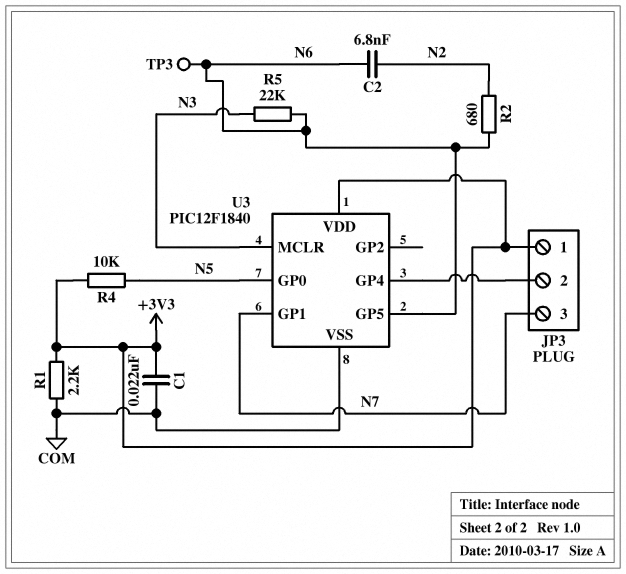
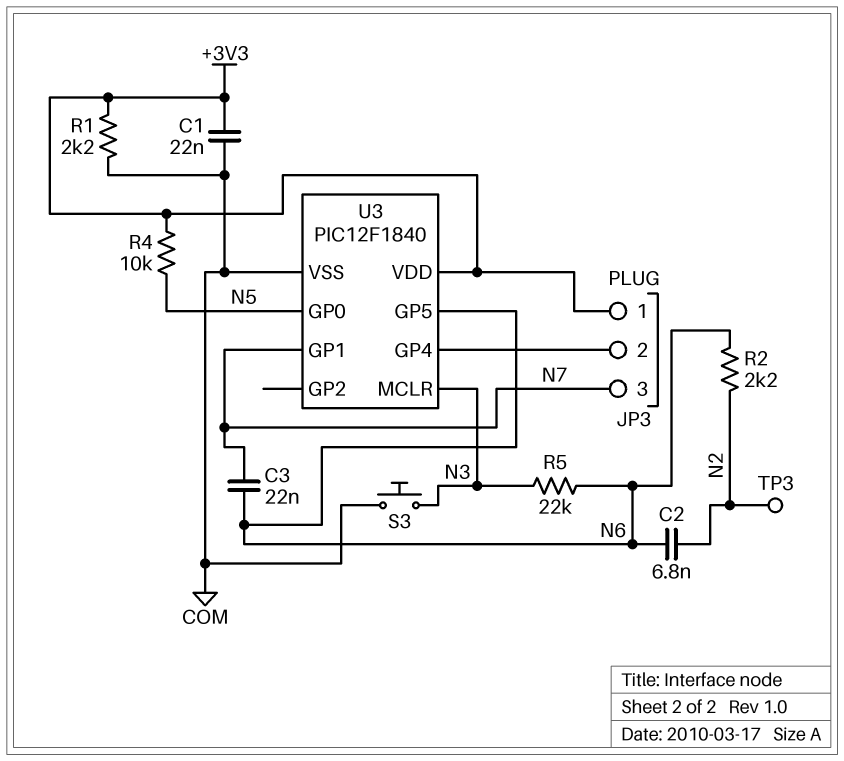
C3: none -> 22nF (N6, N7)
R2: 680 (N2, N6) -> 2.2k (N2, N6)
S3: none -> button (COM, N3)
TP3: test point (N6) -> test point (N2)

